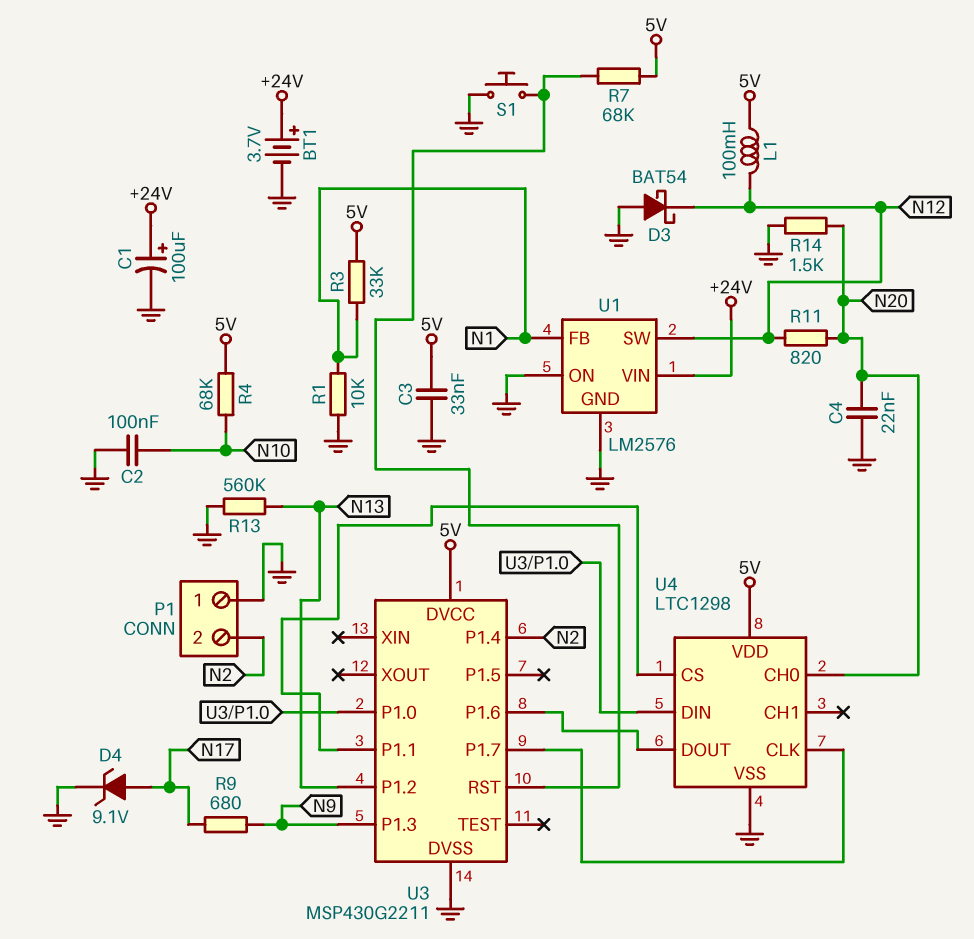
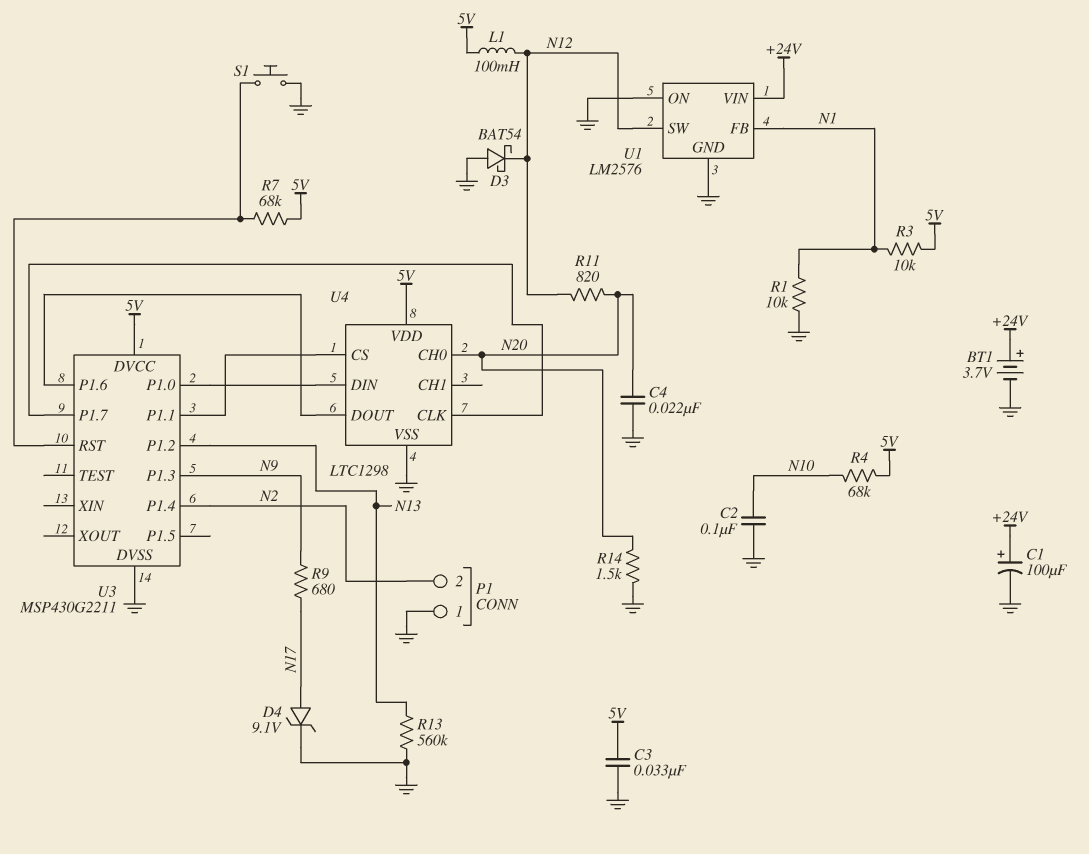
R3: 33k (5V, N1) -> 10k (5V, N1)

